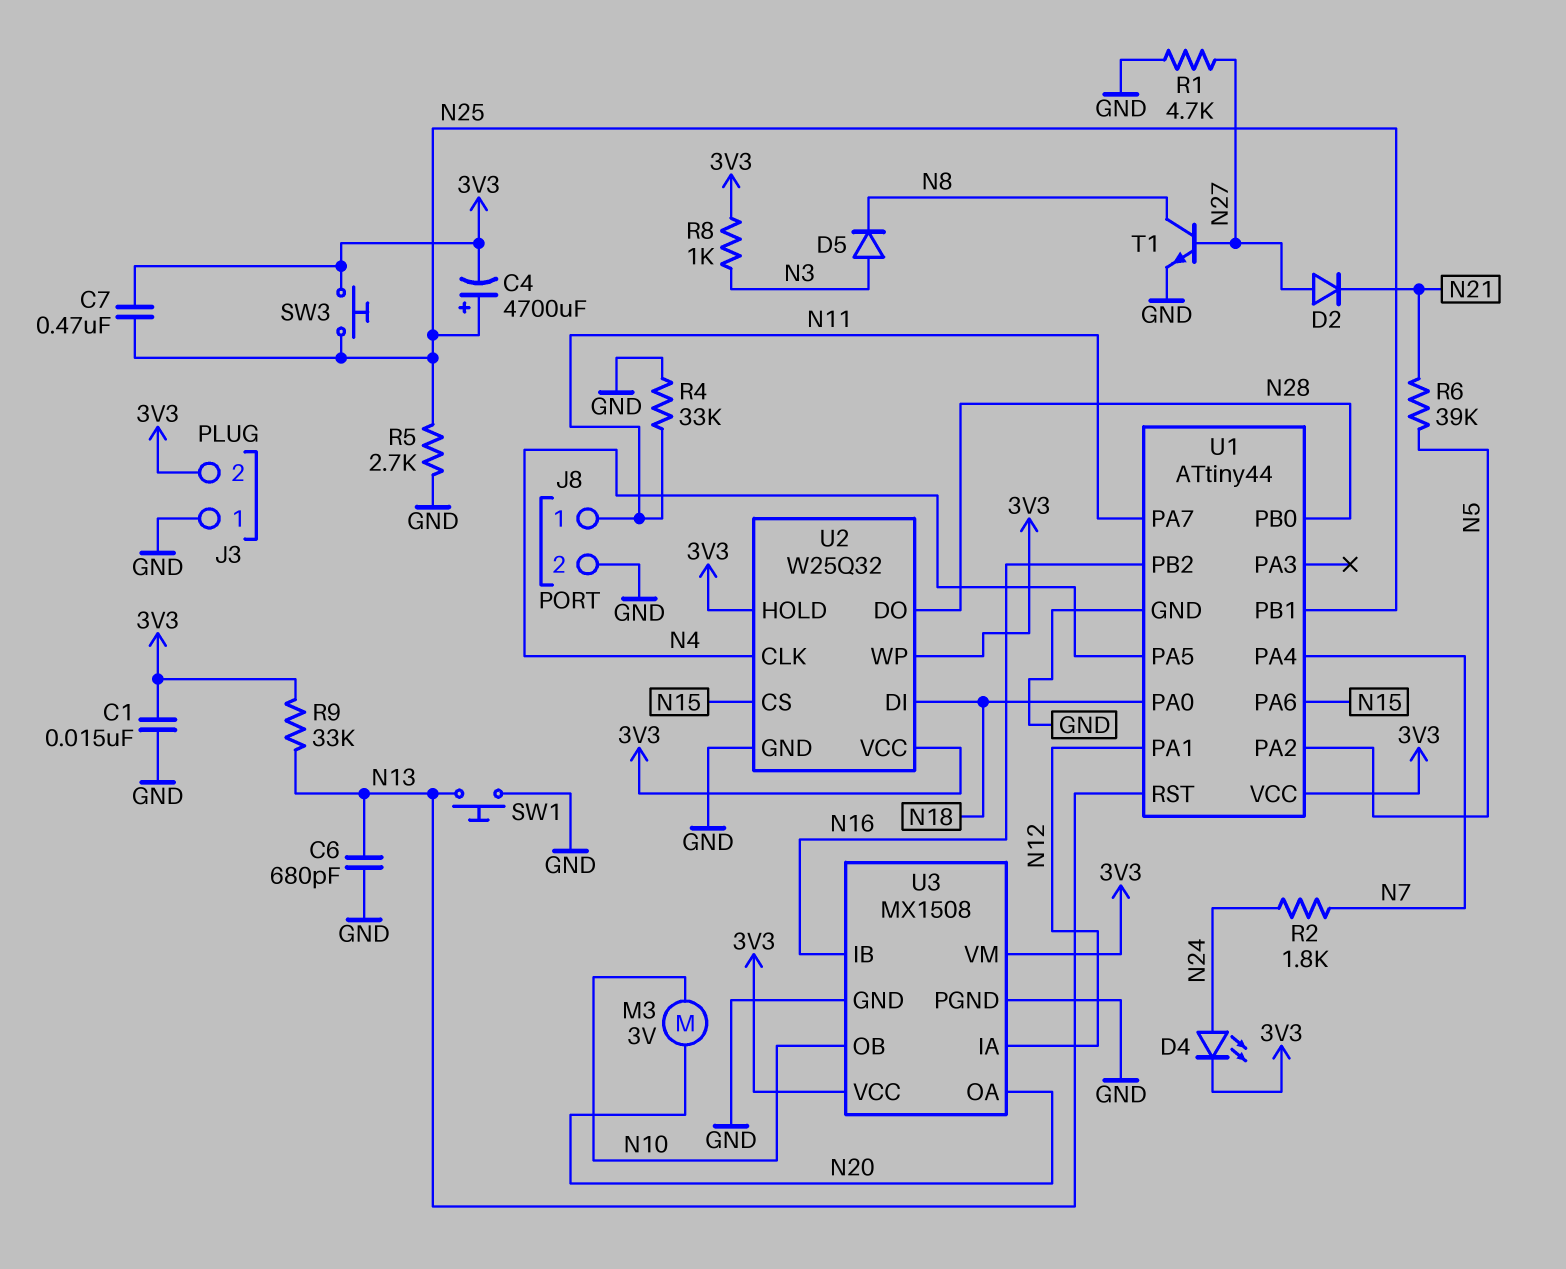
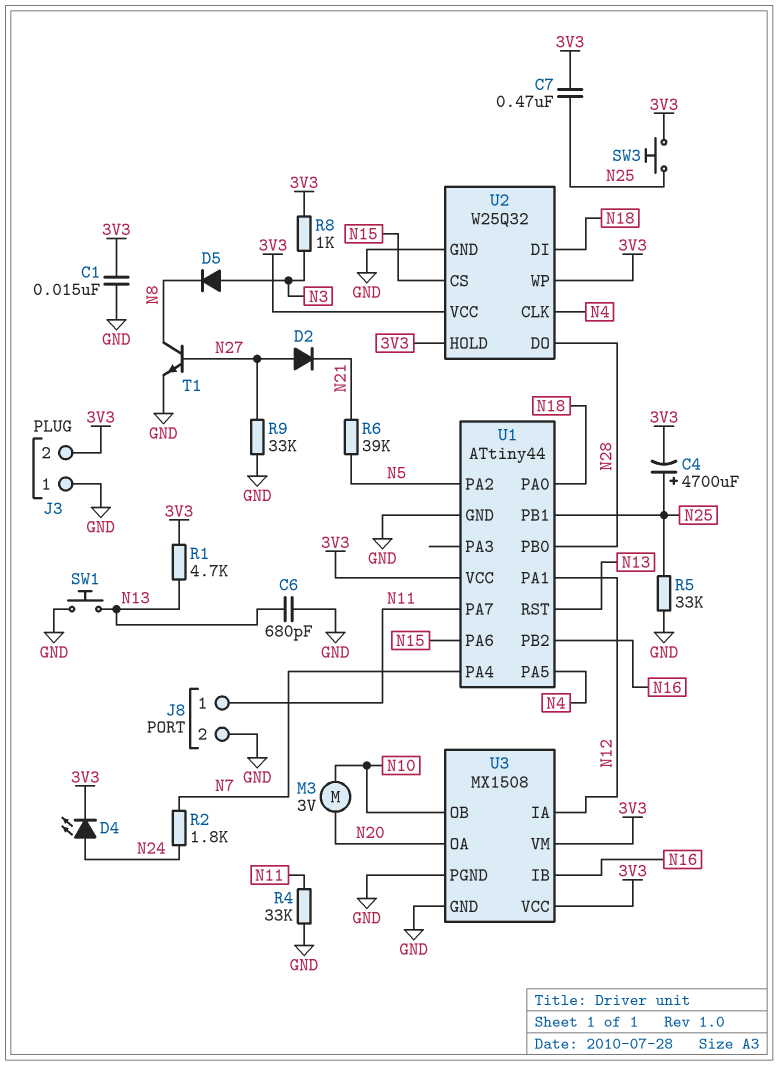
R1: 4.7k (GND, N27) -> 4.7k (3V3, N13)
R5: 2.7k (GND, N25) -> 33k (GND, N25)
R9: 33k (3V3, N13) -> 33k (GND, N27)

